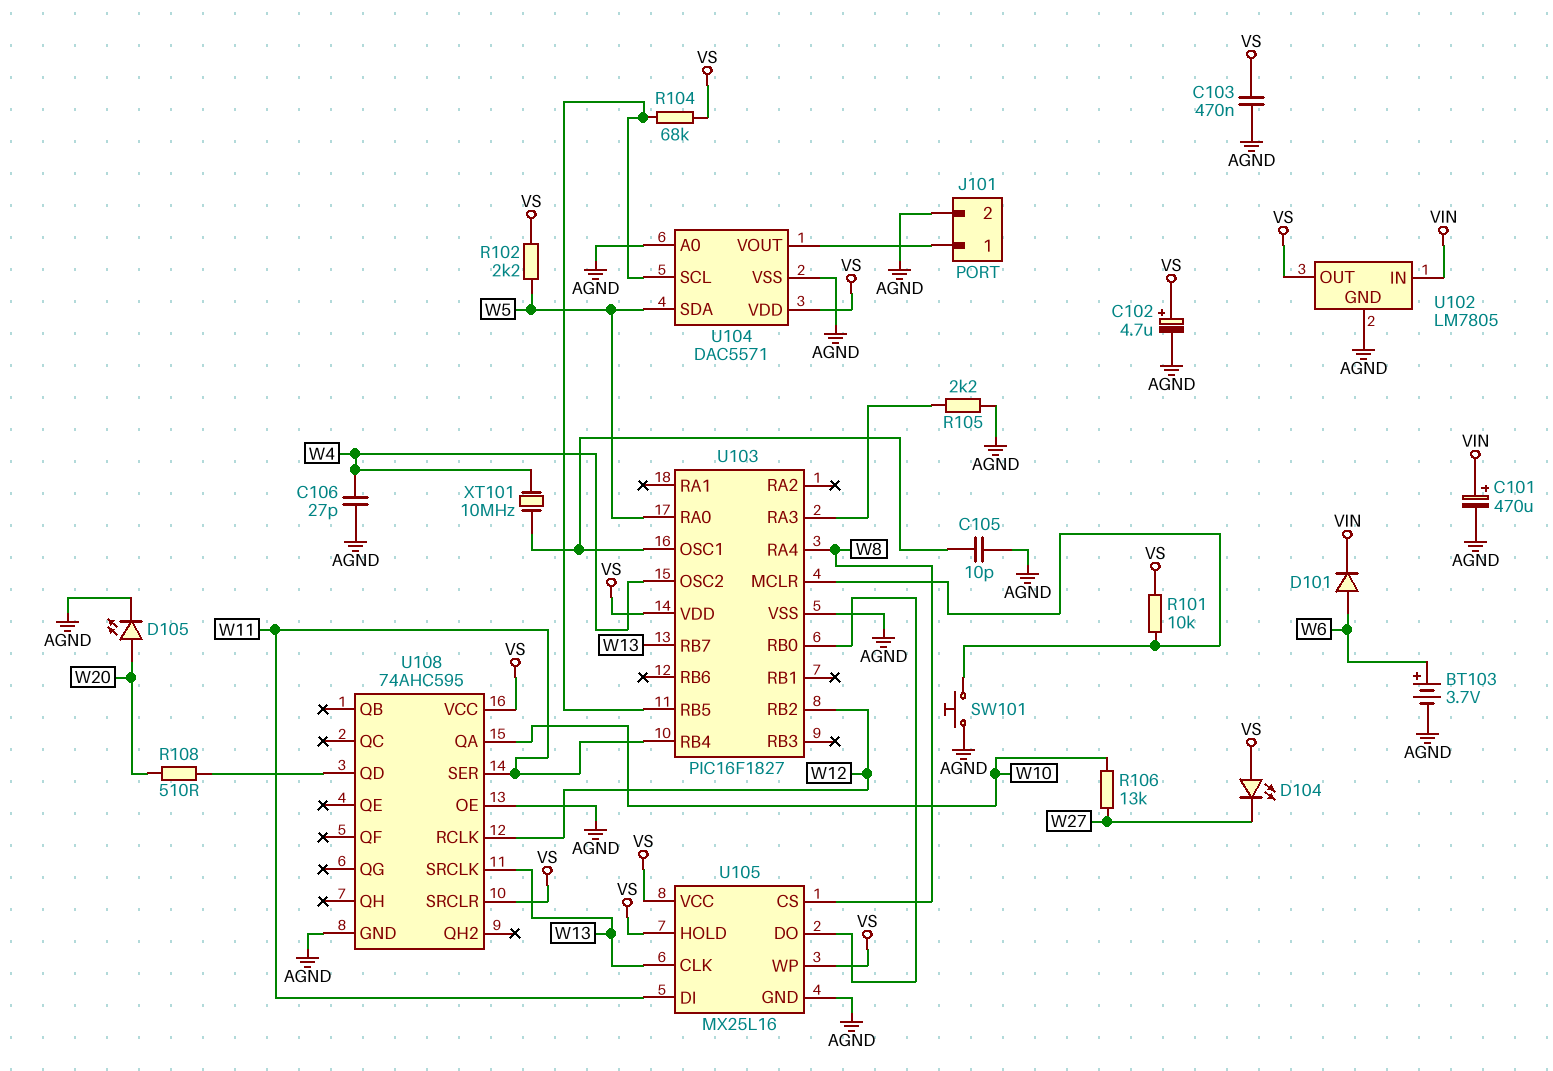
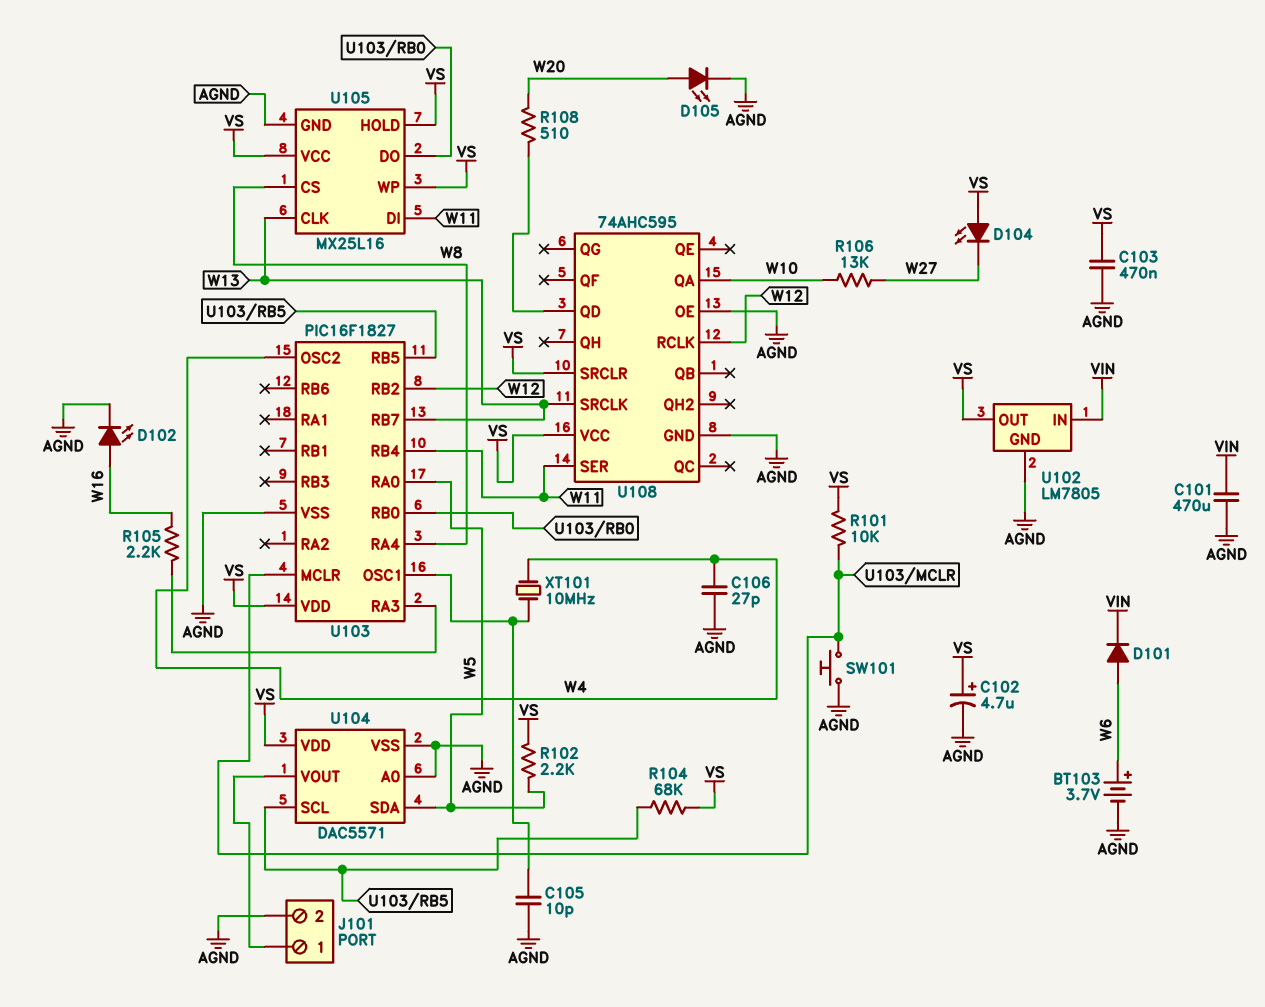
C101: 470uF (plus VIN, minus AGND) -> 470uF (AGND, VIN)
D102: none -> LED (A W16, K AGND)
R105: 2.2k (AGND, U103/RA3) -> 2.2k (U103/RA3, W16)

